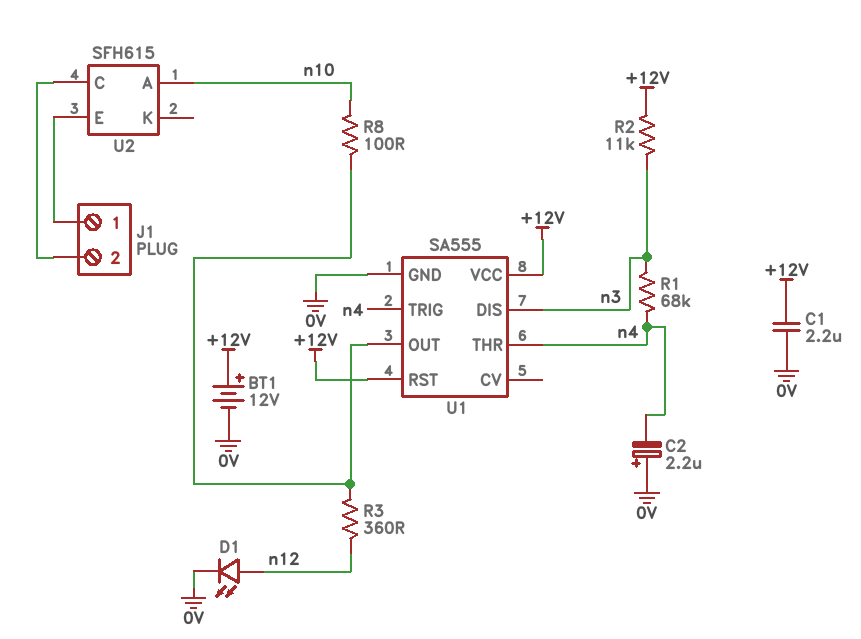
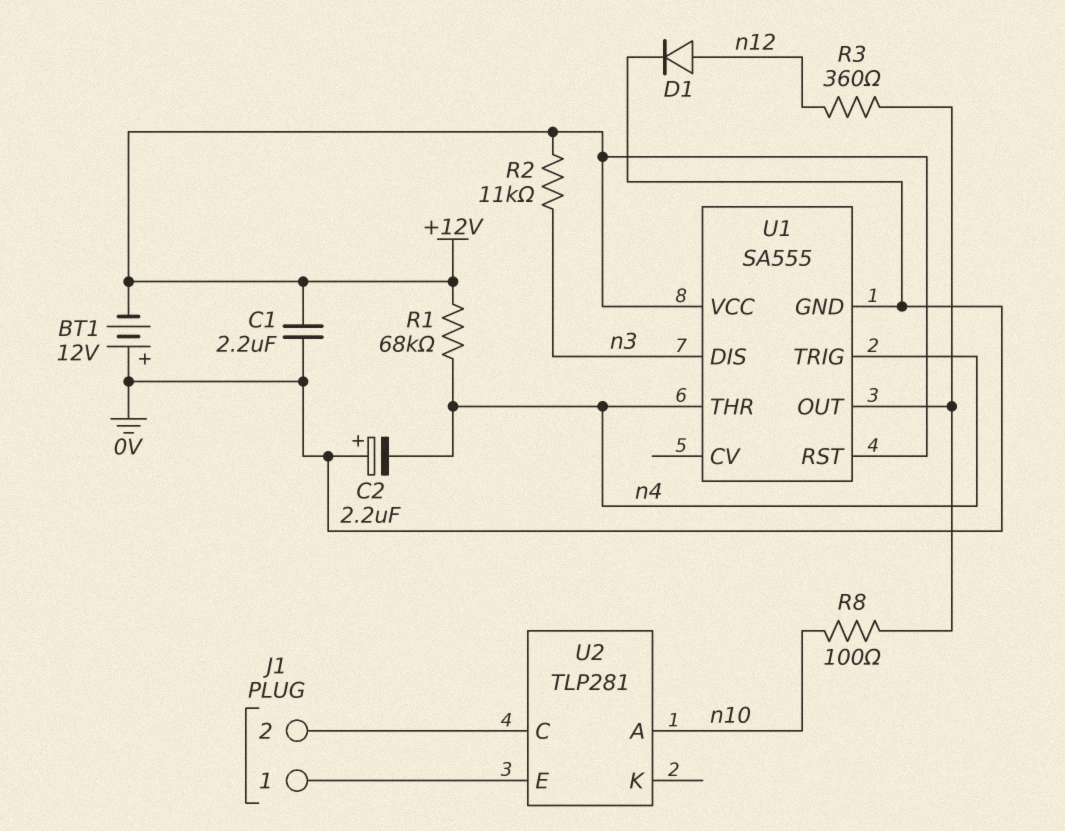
BT1: 12V (plus +12V, minus 0V) -> 12V (plus 0V, minus +12V)
D1: LED (A n12, K 0V) -> diode (A n12, K 0V)
R1: 68k (n3, n4) -> 68k (+12V, n4)
U2: SFH615 -> TLP281

